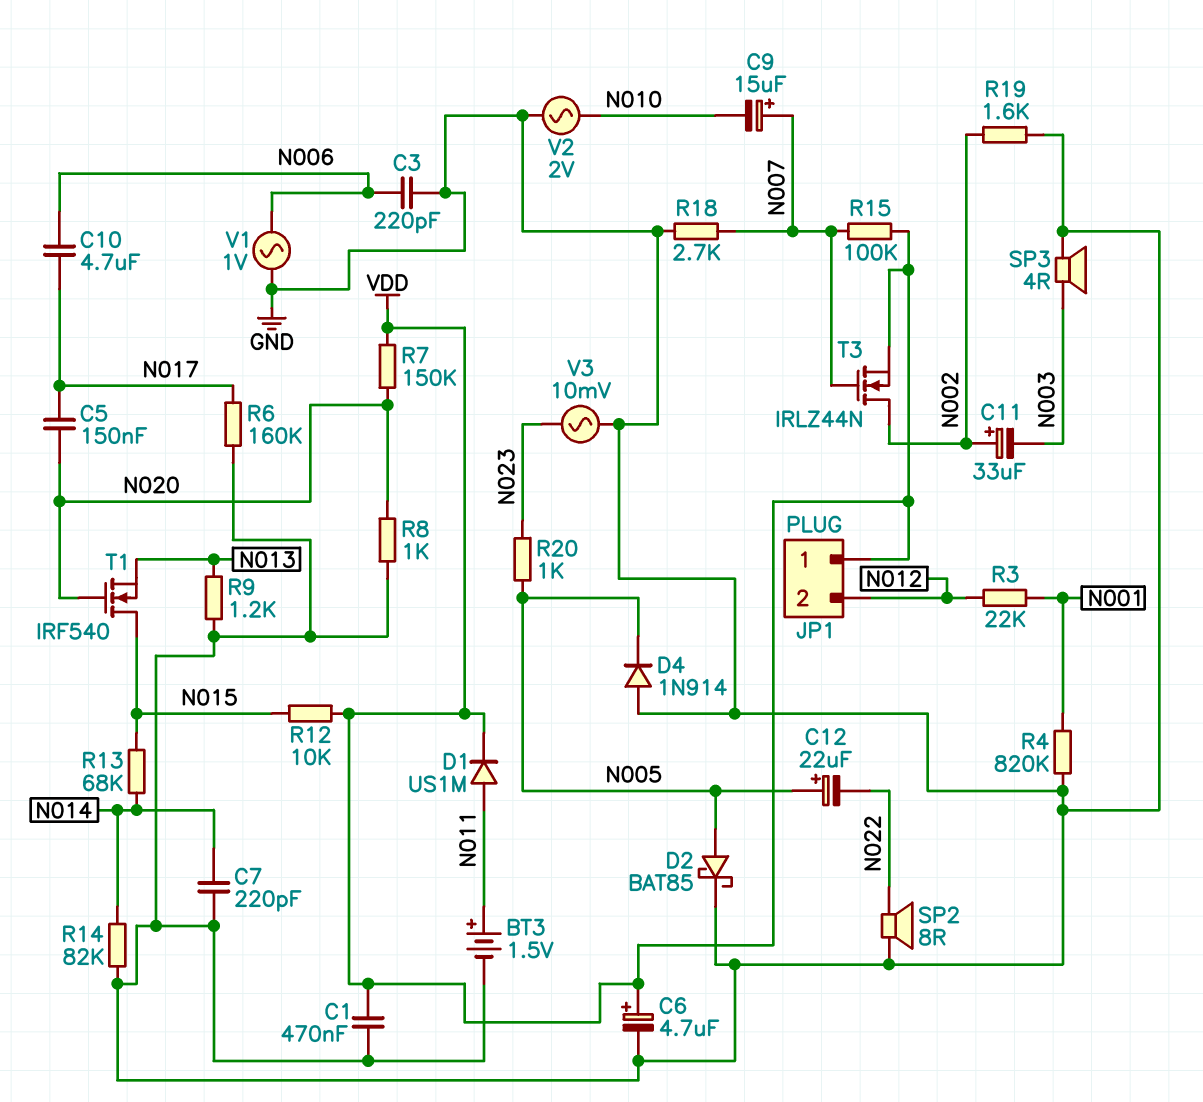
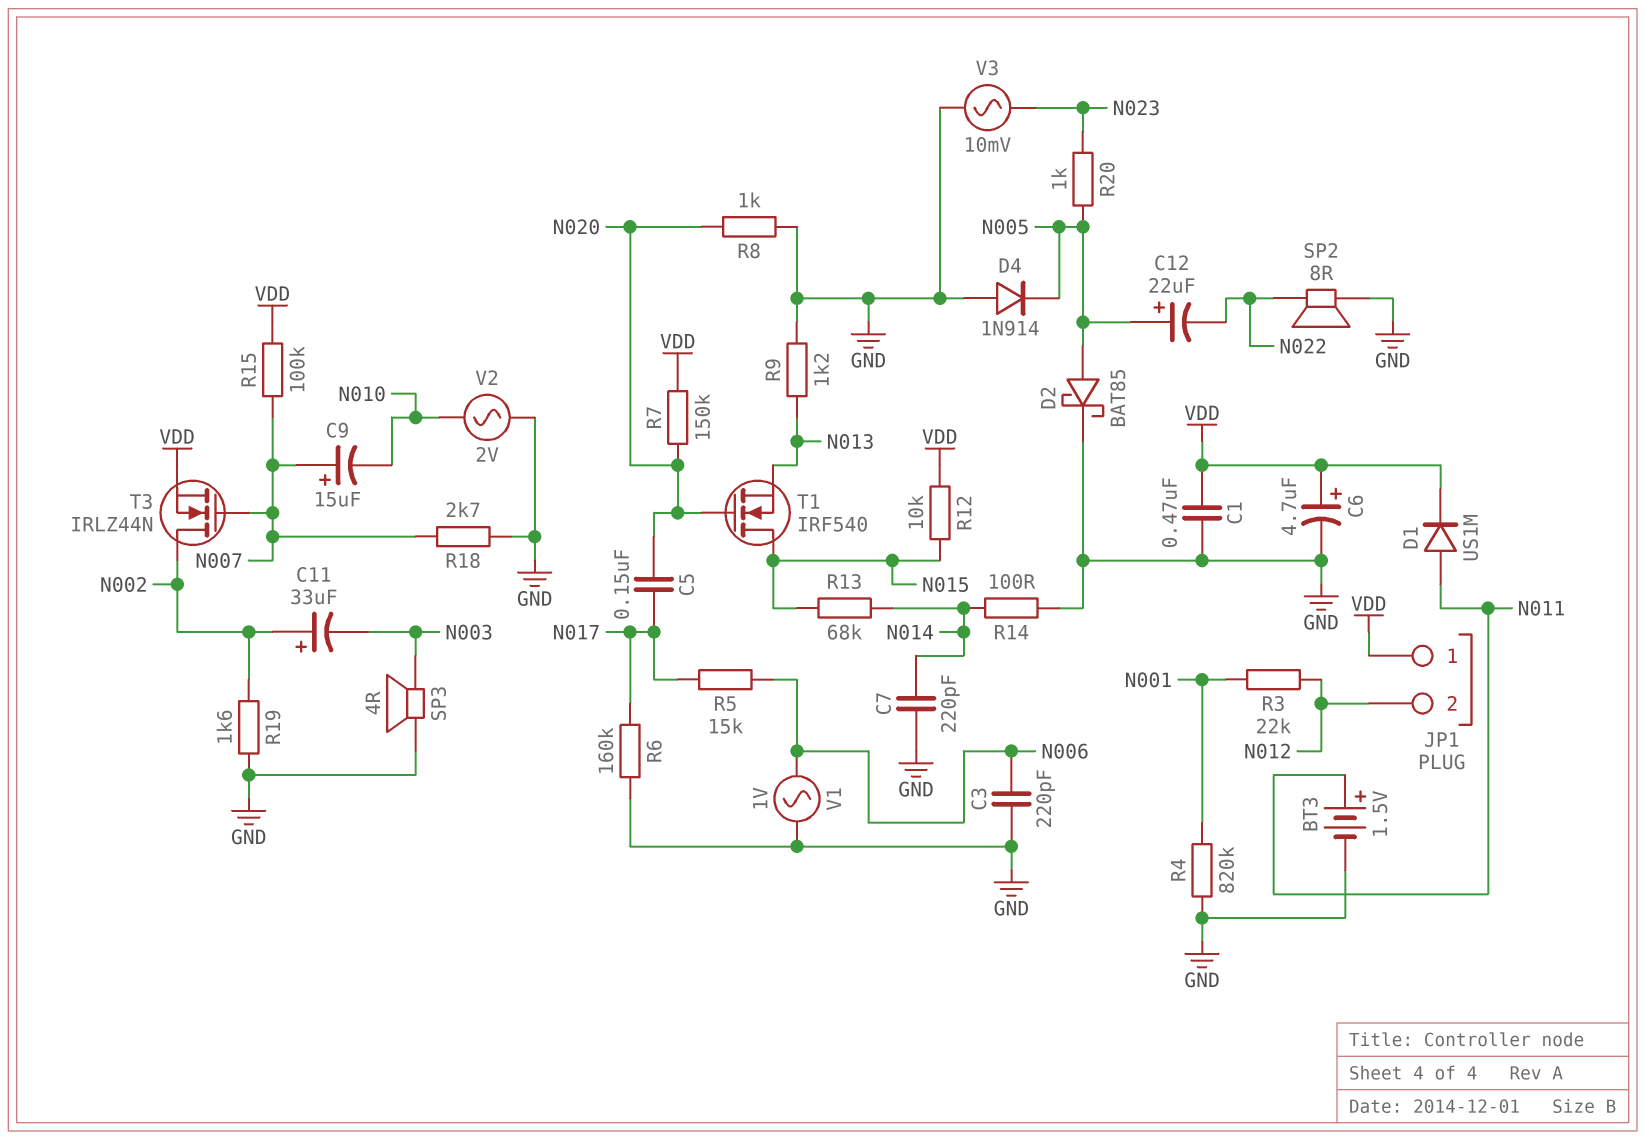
C10: 4.7uF (N006, N017) -> none
R5: none -> 15k (N006, N017)
R14: 82k (GND, N014) -> 100 (GND, N014)

